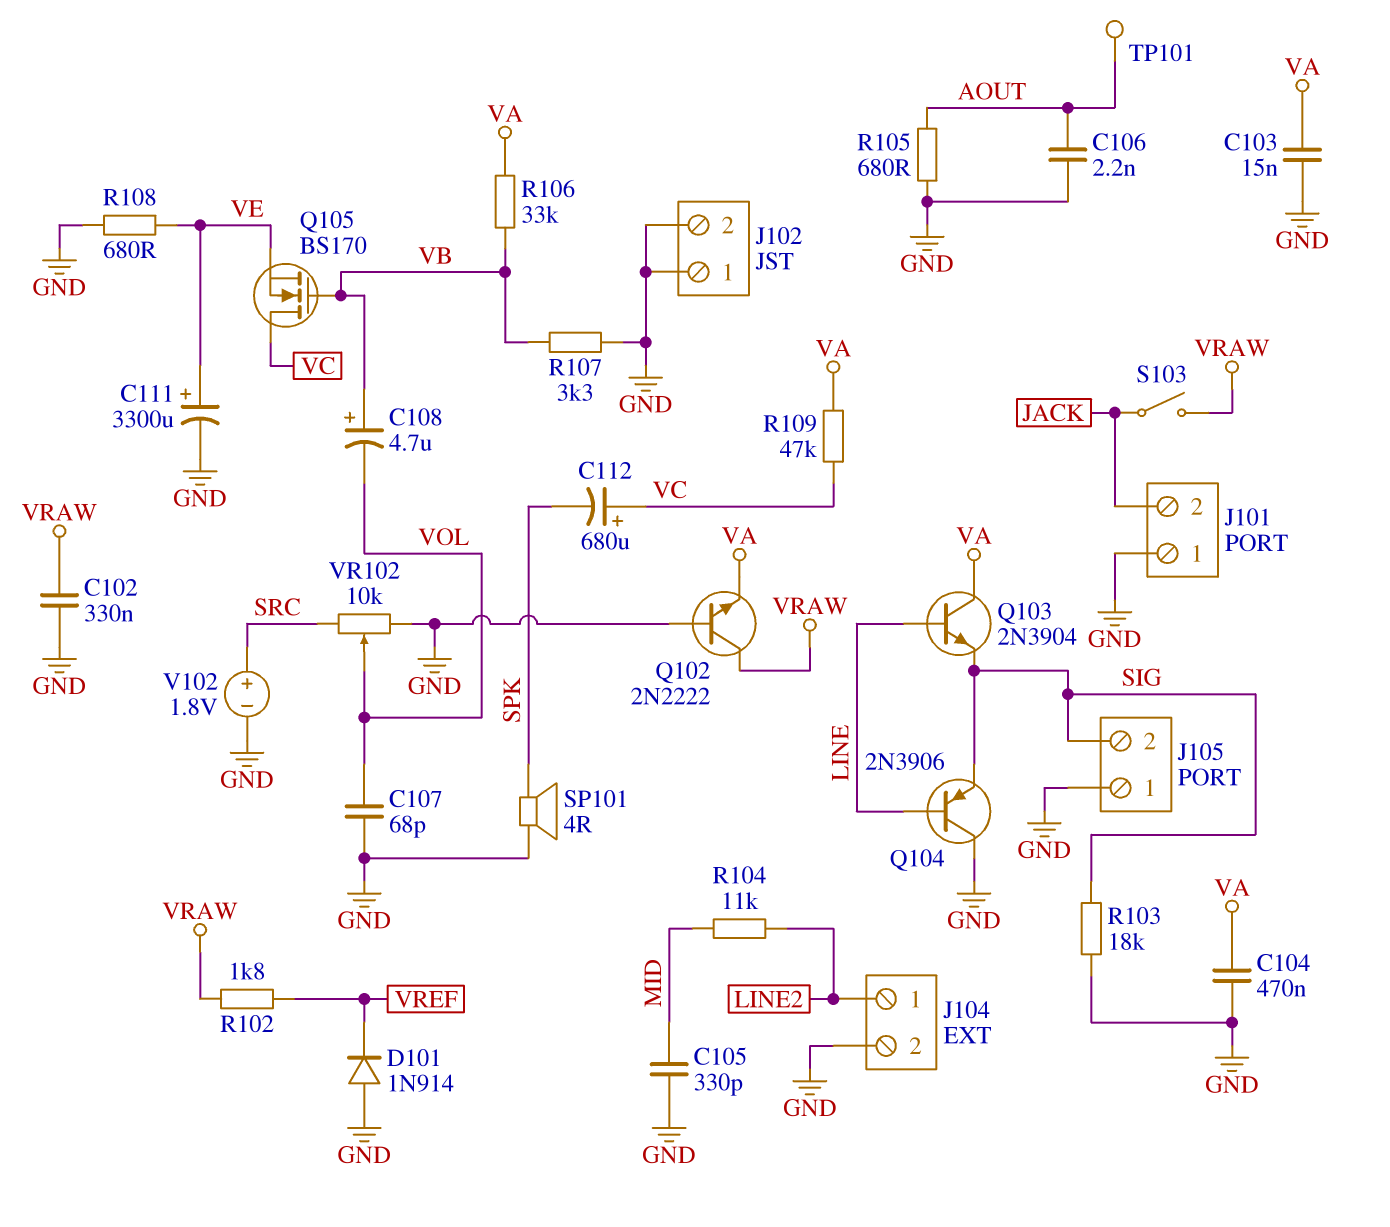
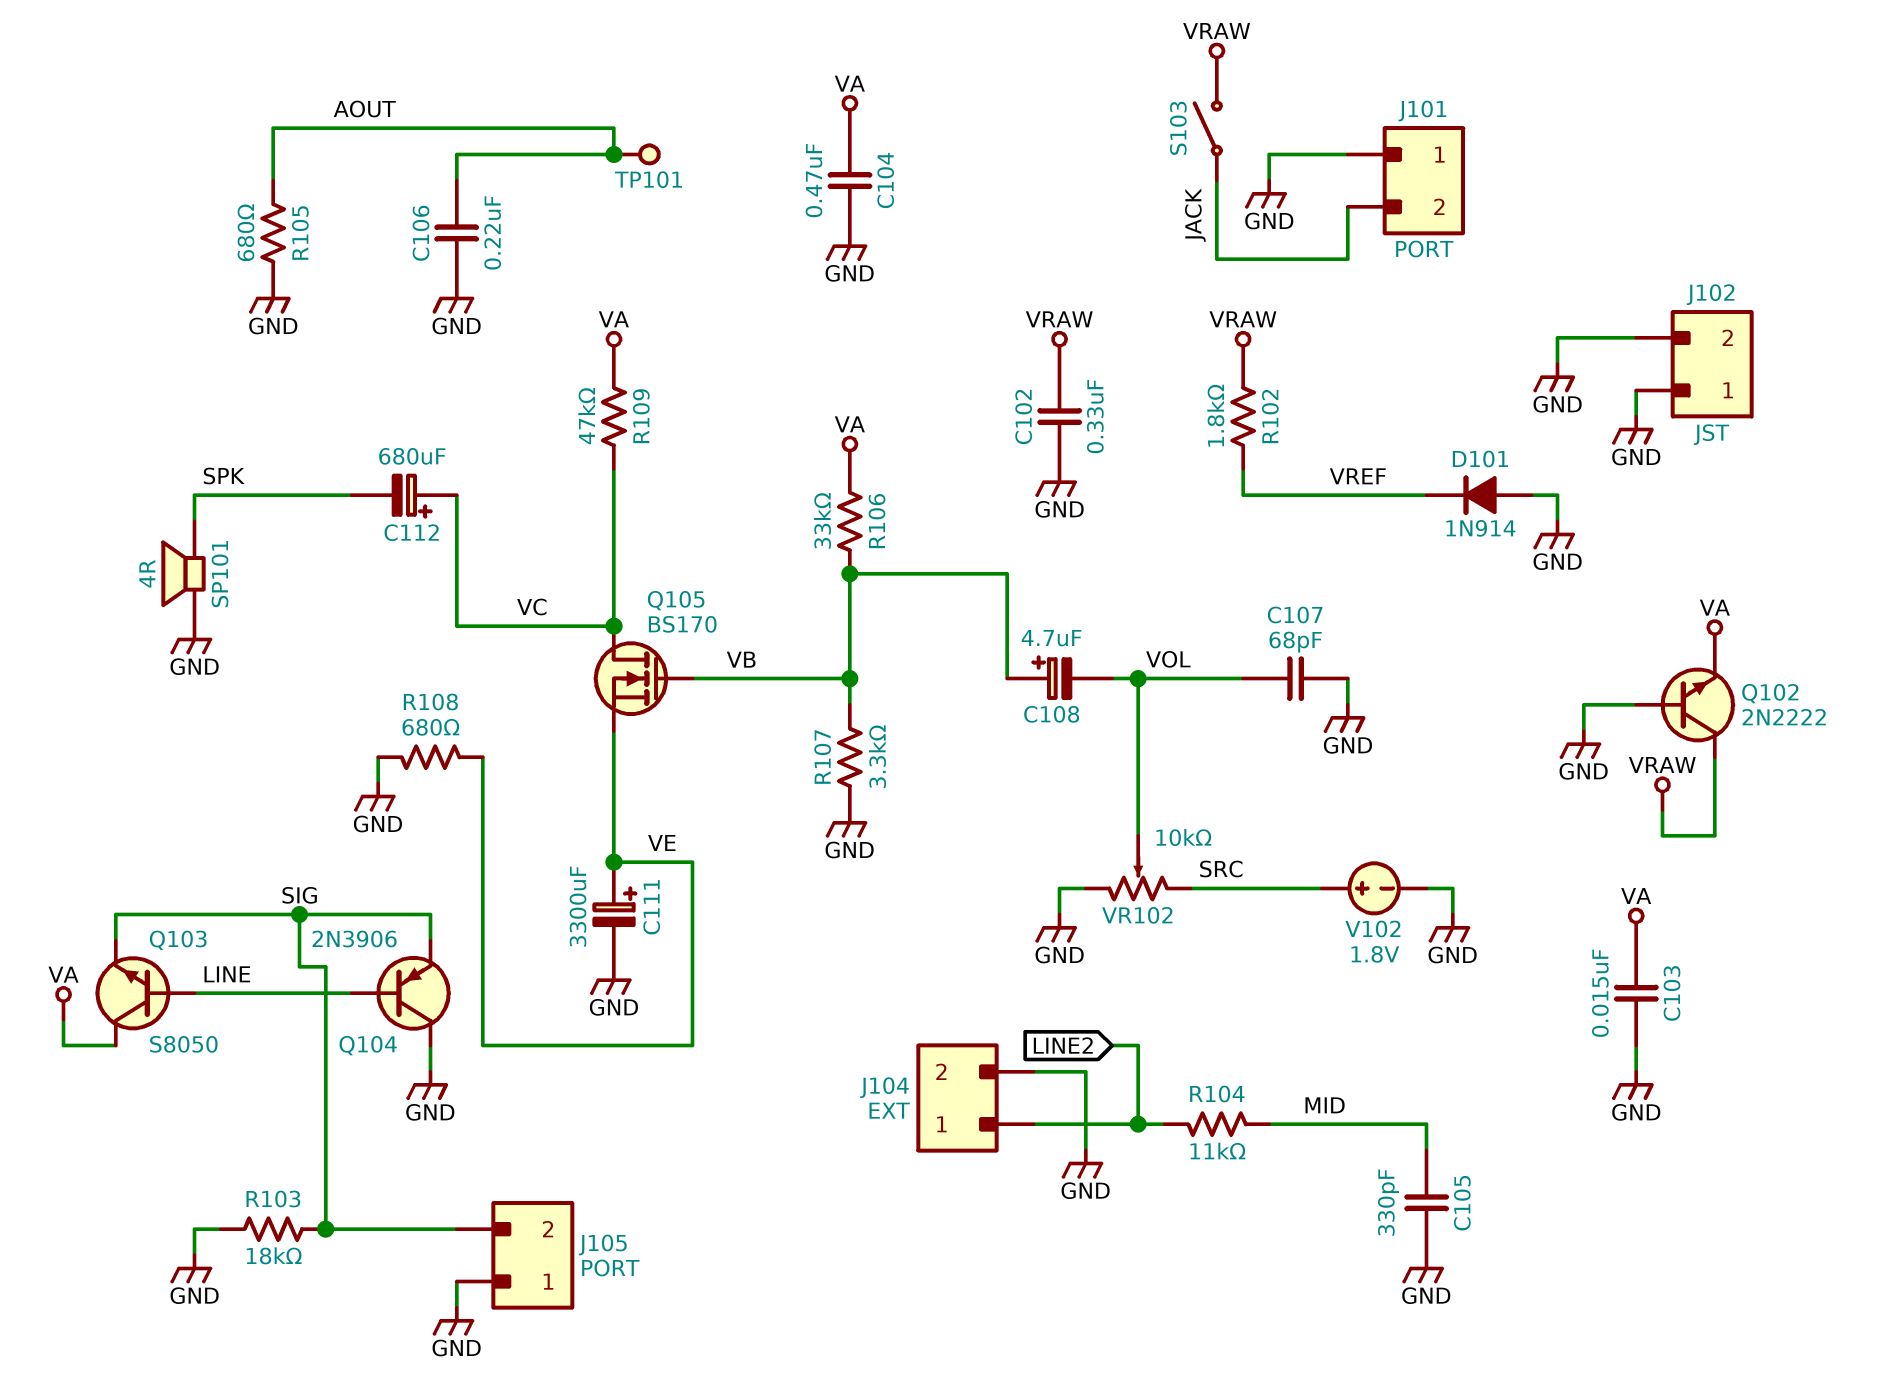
C106: 2.2nF (AOUT, GND) -> 220nF (AOUT, GND)
Q103: NPN 2N3904 (B LINE, C VA, E SIG) -> NPN S8050 (B LINE, C VA, E SIG)

